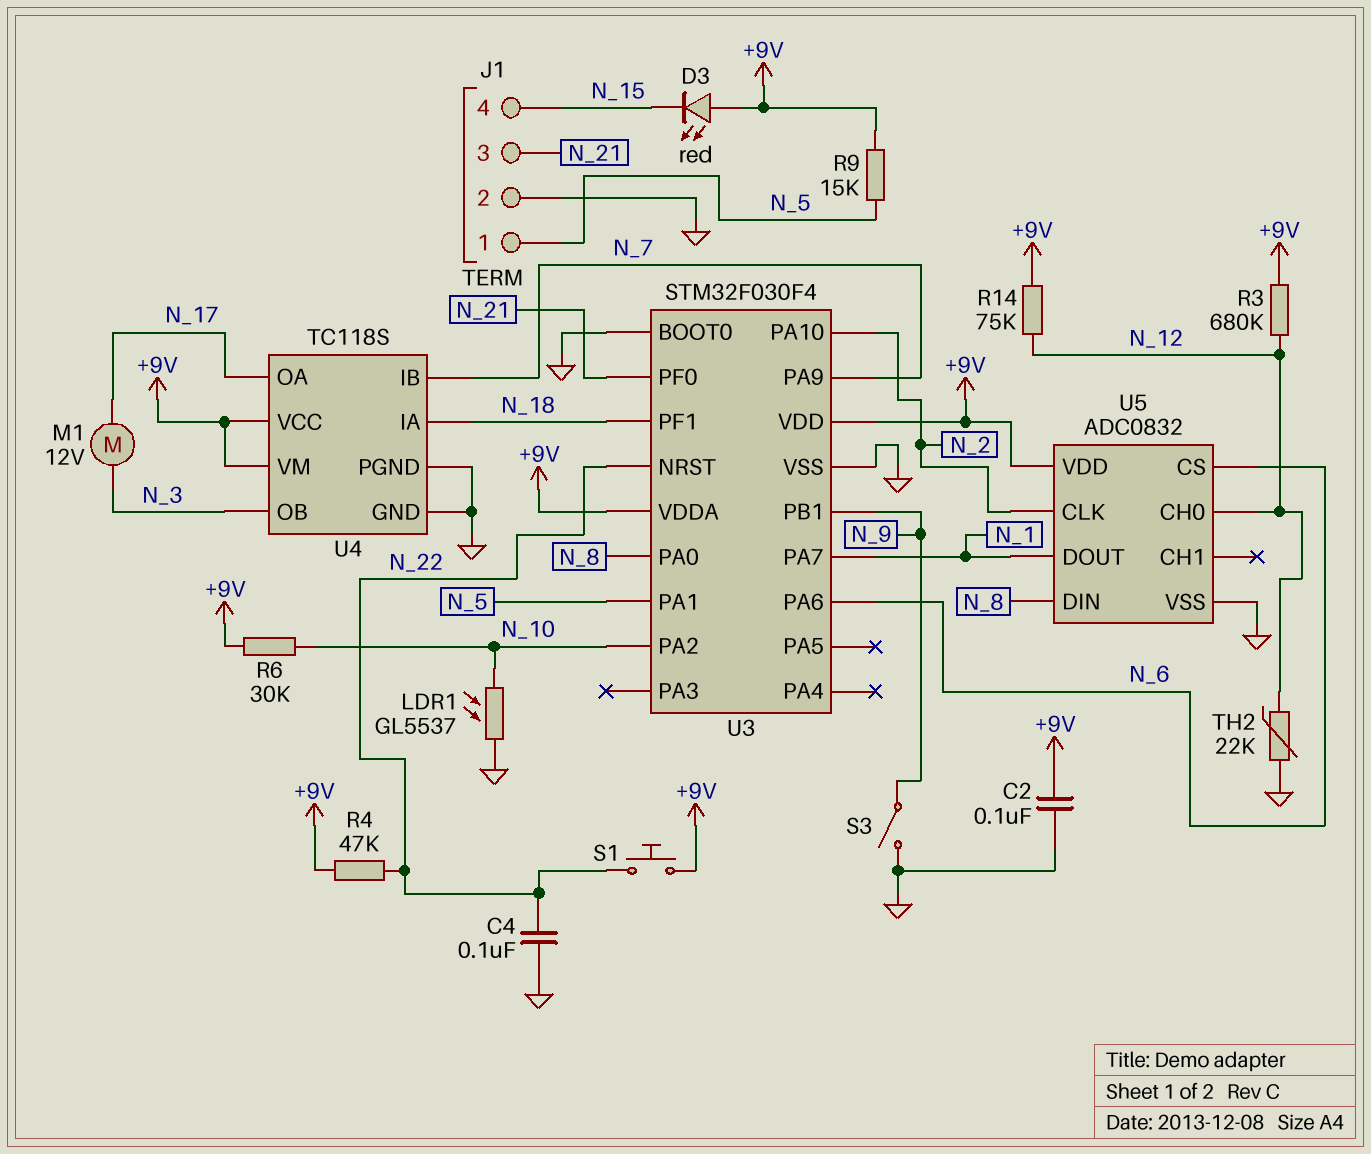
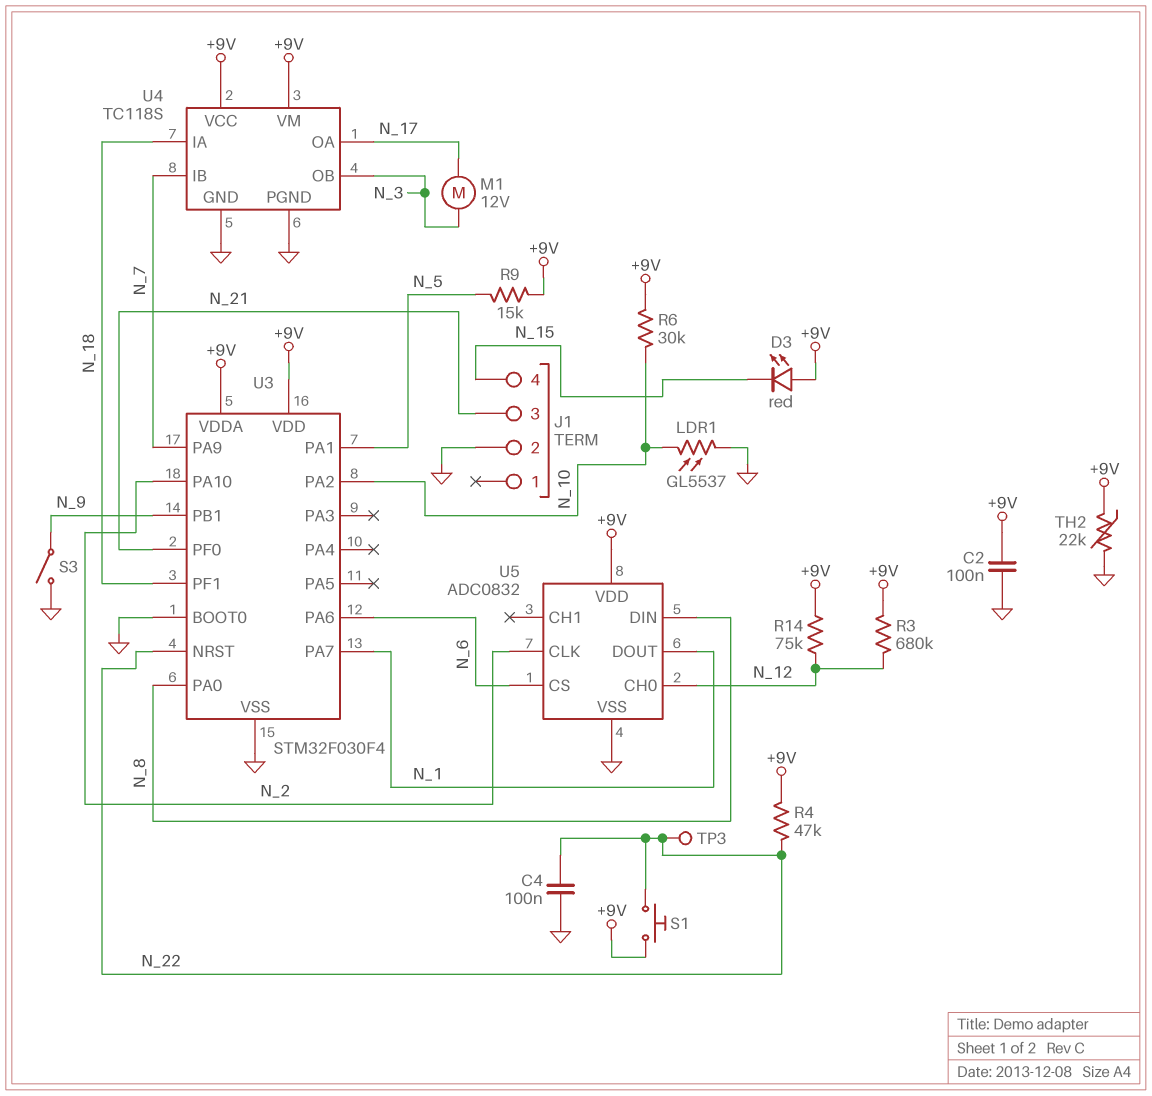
J1 pin 1: N_5 -> none
TH2: 22k (GND, N_12) -> 22k (+9V, GND)
TP3: none -> test point (N_22)

